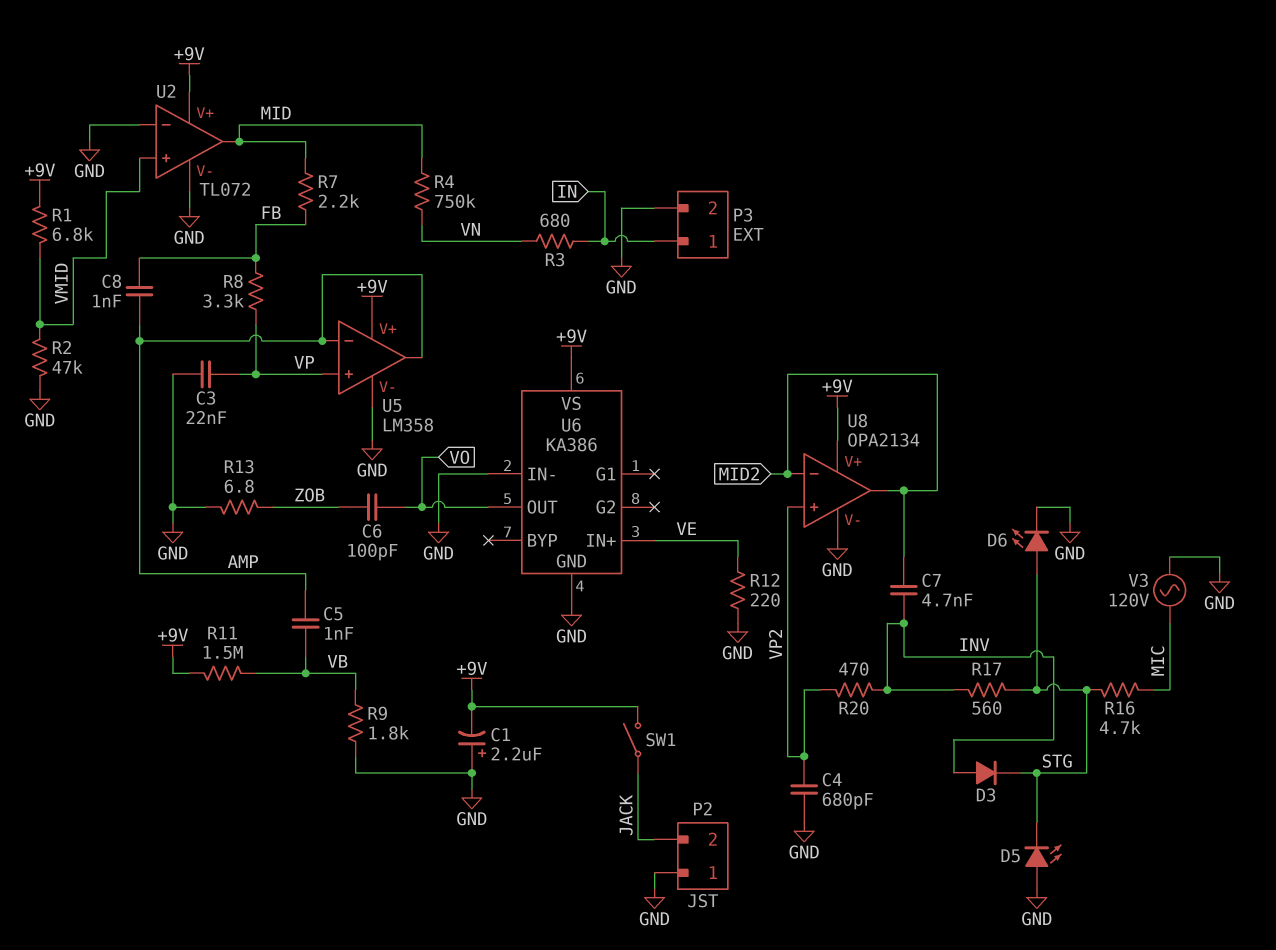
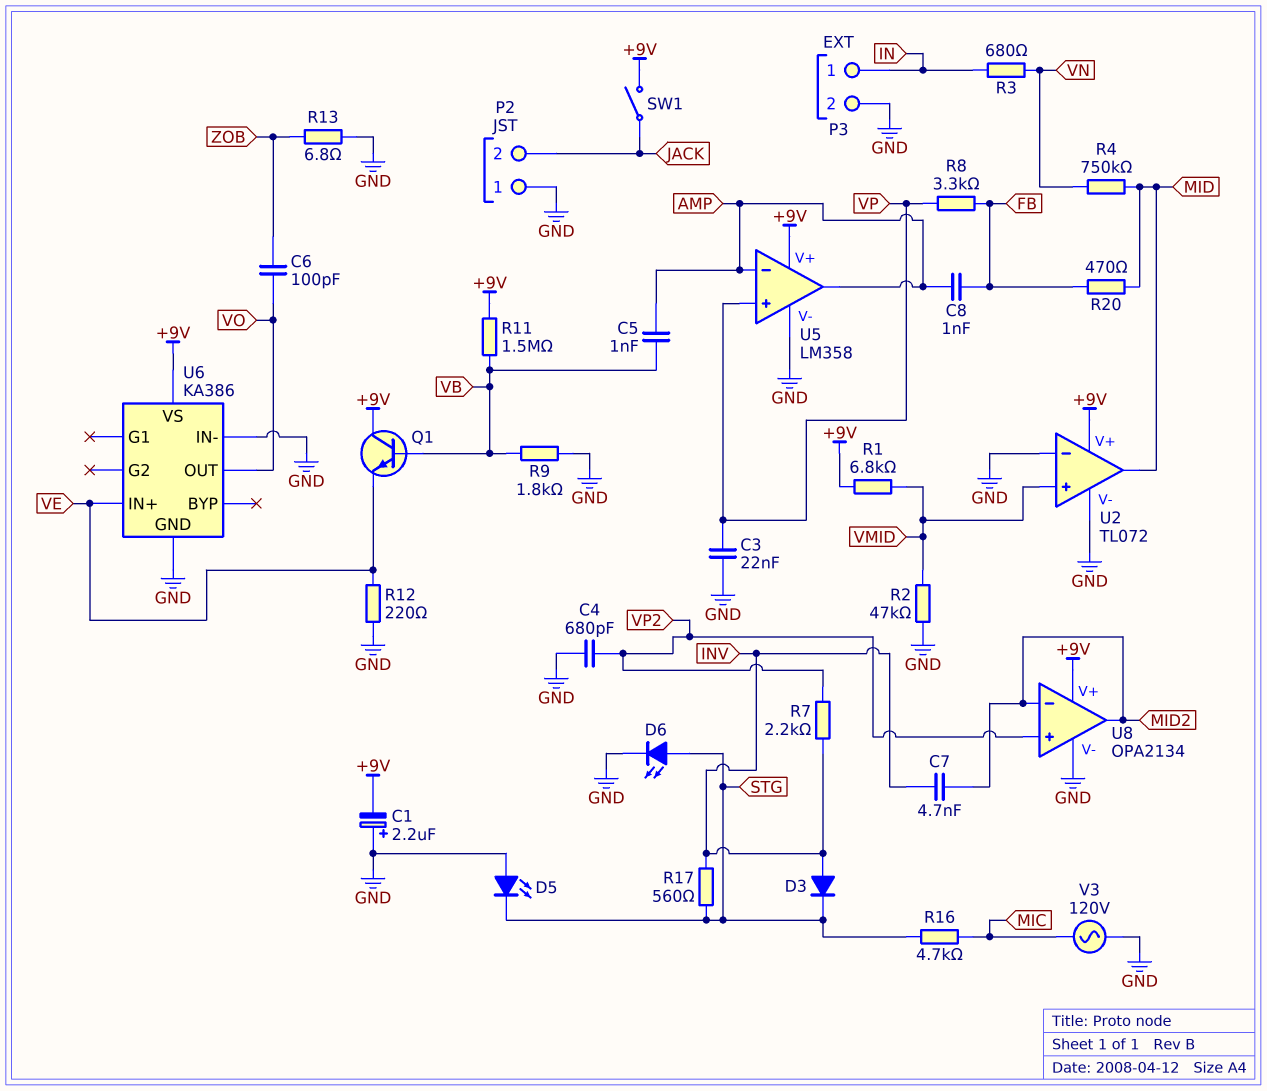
Q1: none -> NPN (B VB, C +9V, E VE)
R7: 2.2k (FB, MID) -> 2.2k (INV, VP2)
R20: 470 (INV, VP2) -> 470 (FB, MID)

